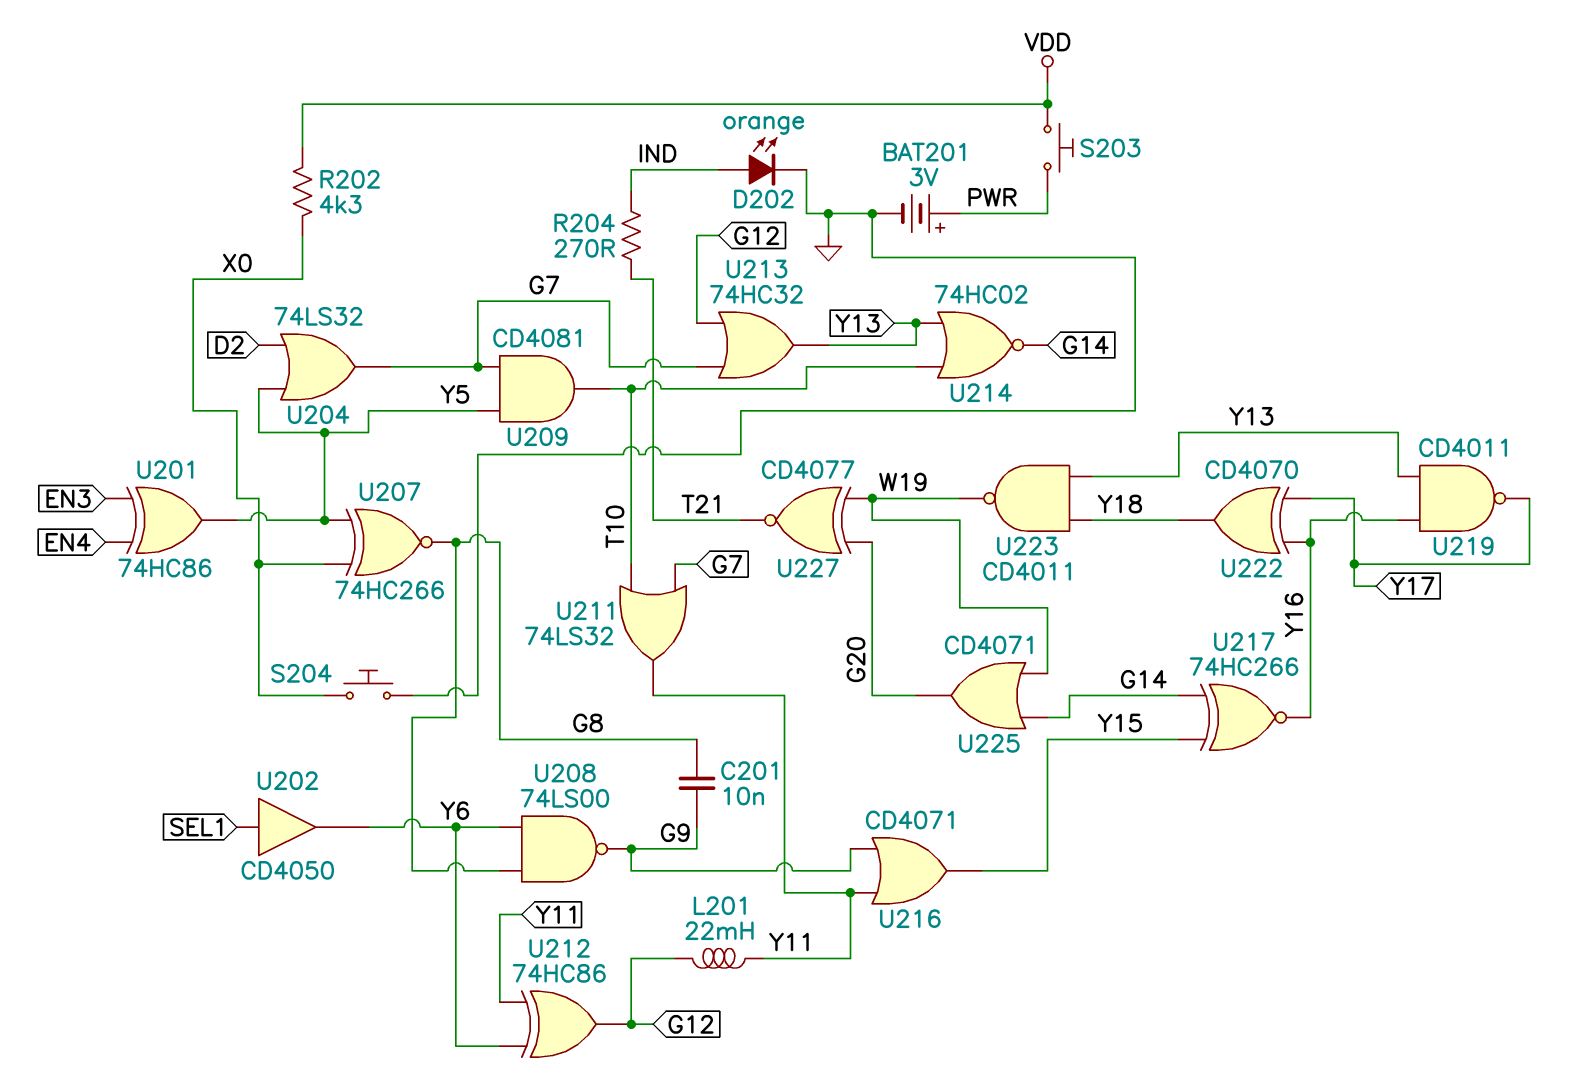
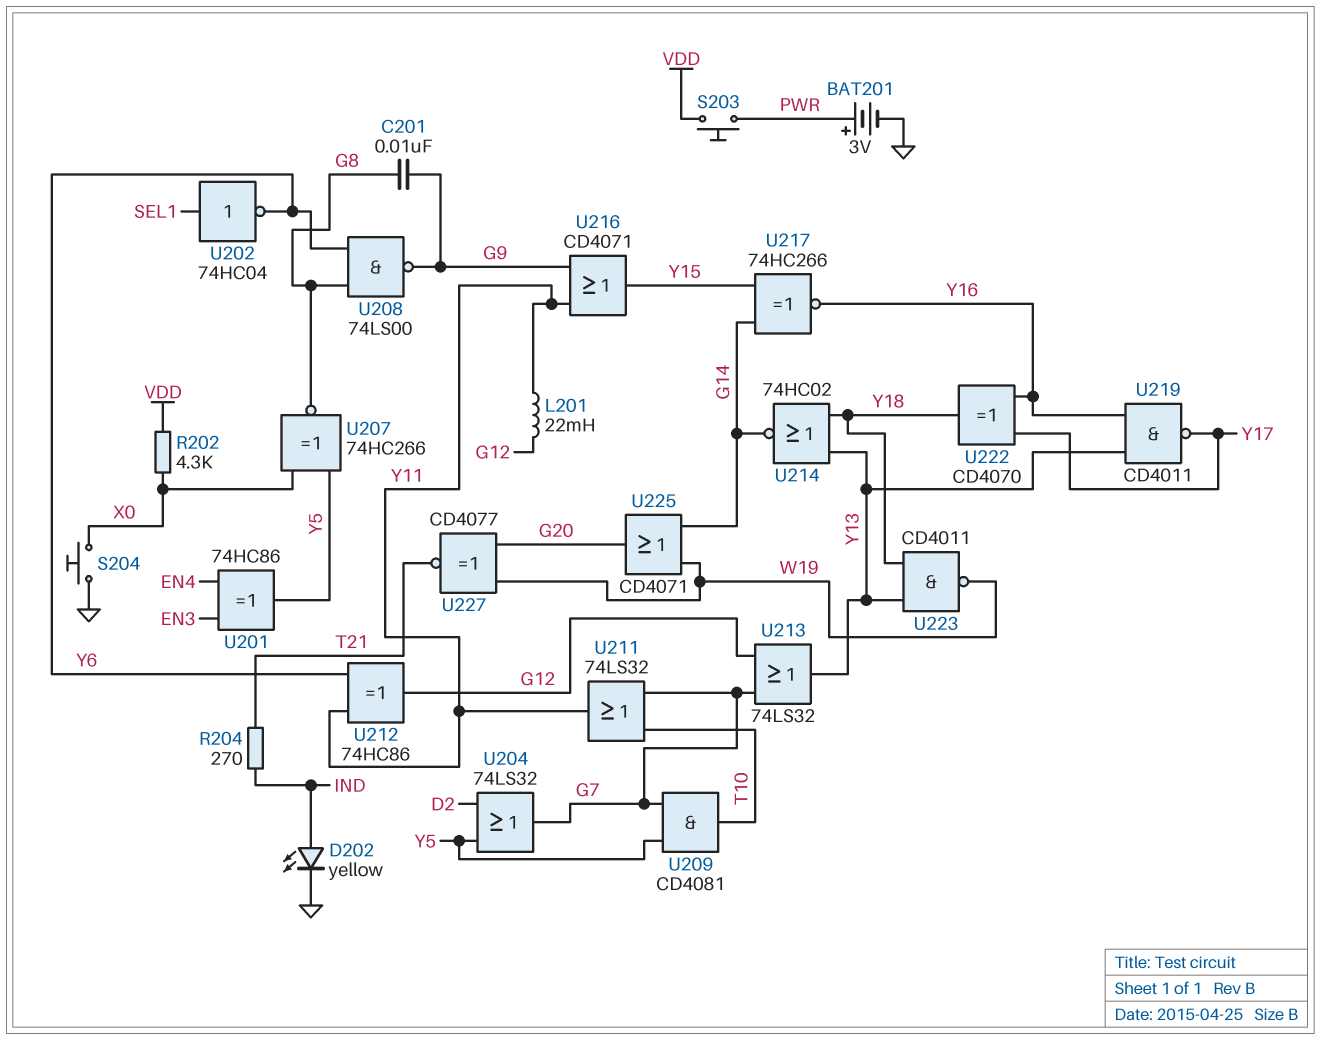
D202: LED orange (A IND, K GND) -> LED yellow (A IND, K GND)
U202: buffer CD4050 (in SEL1, out Y6) -> NOT 74HC04 (in SEL1, out Y6)
U213: OR 74HC32 (in G7, in G12, out Y13) -> OR 74LS32 (in G7, in G12, out Y13)
U214: NOR 74HC02 (in T10, in Y13, out G14) -> NOR 74HC02 (in Y13, in Y18, out G14)

